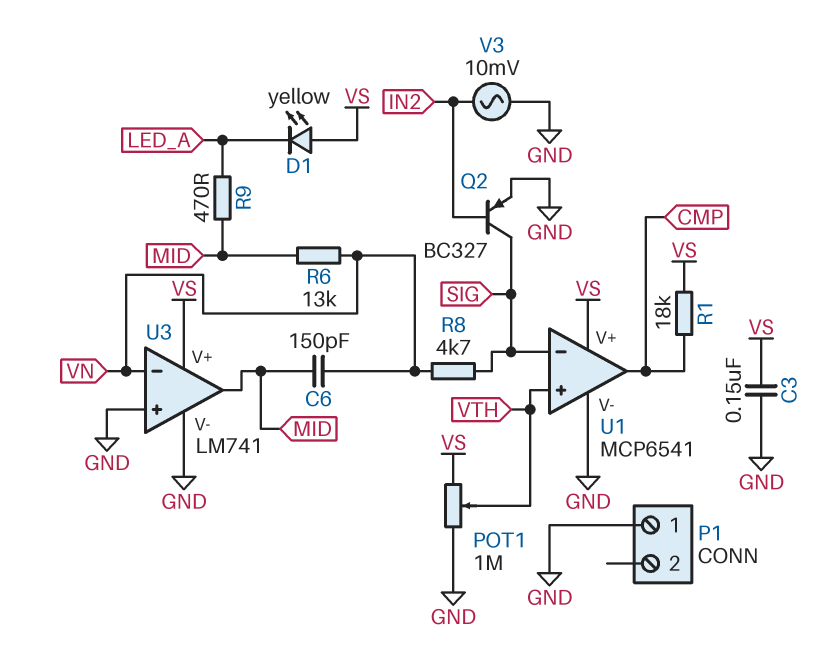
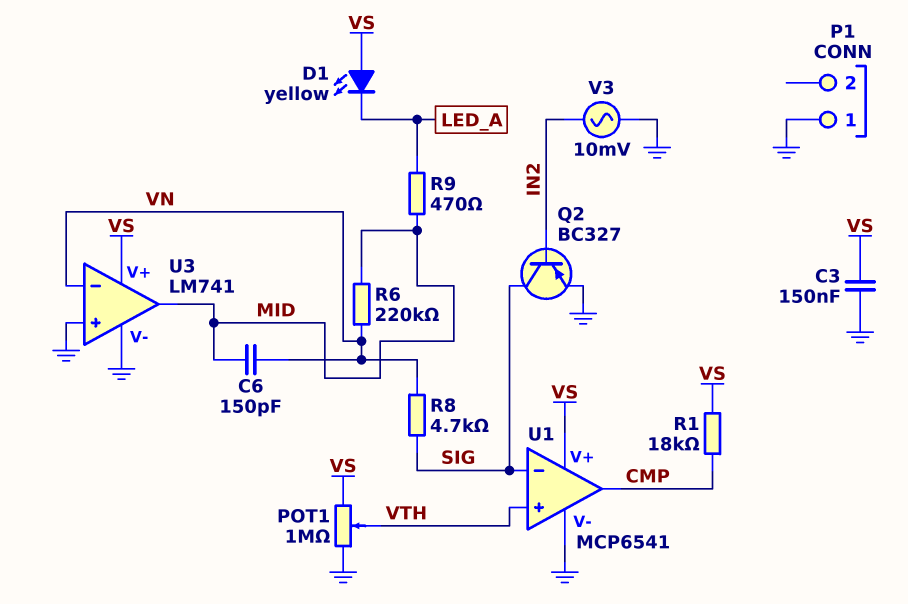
R6: 13k (MID, VN) -> 220k (MID, VN)

